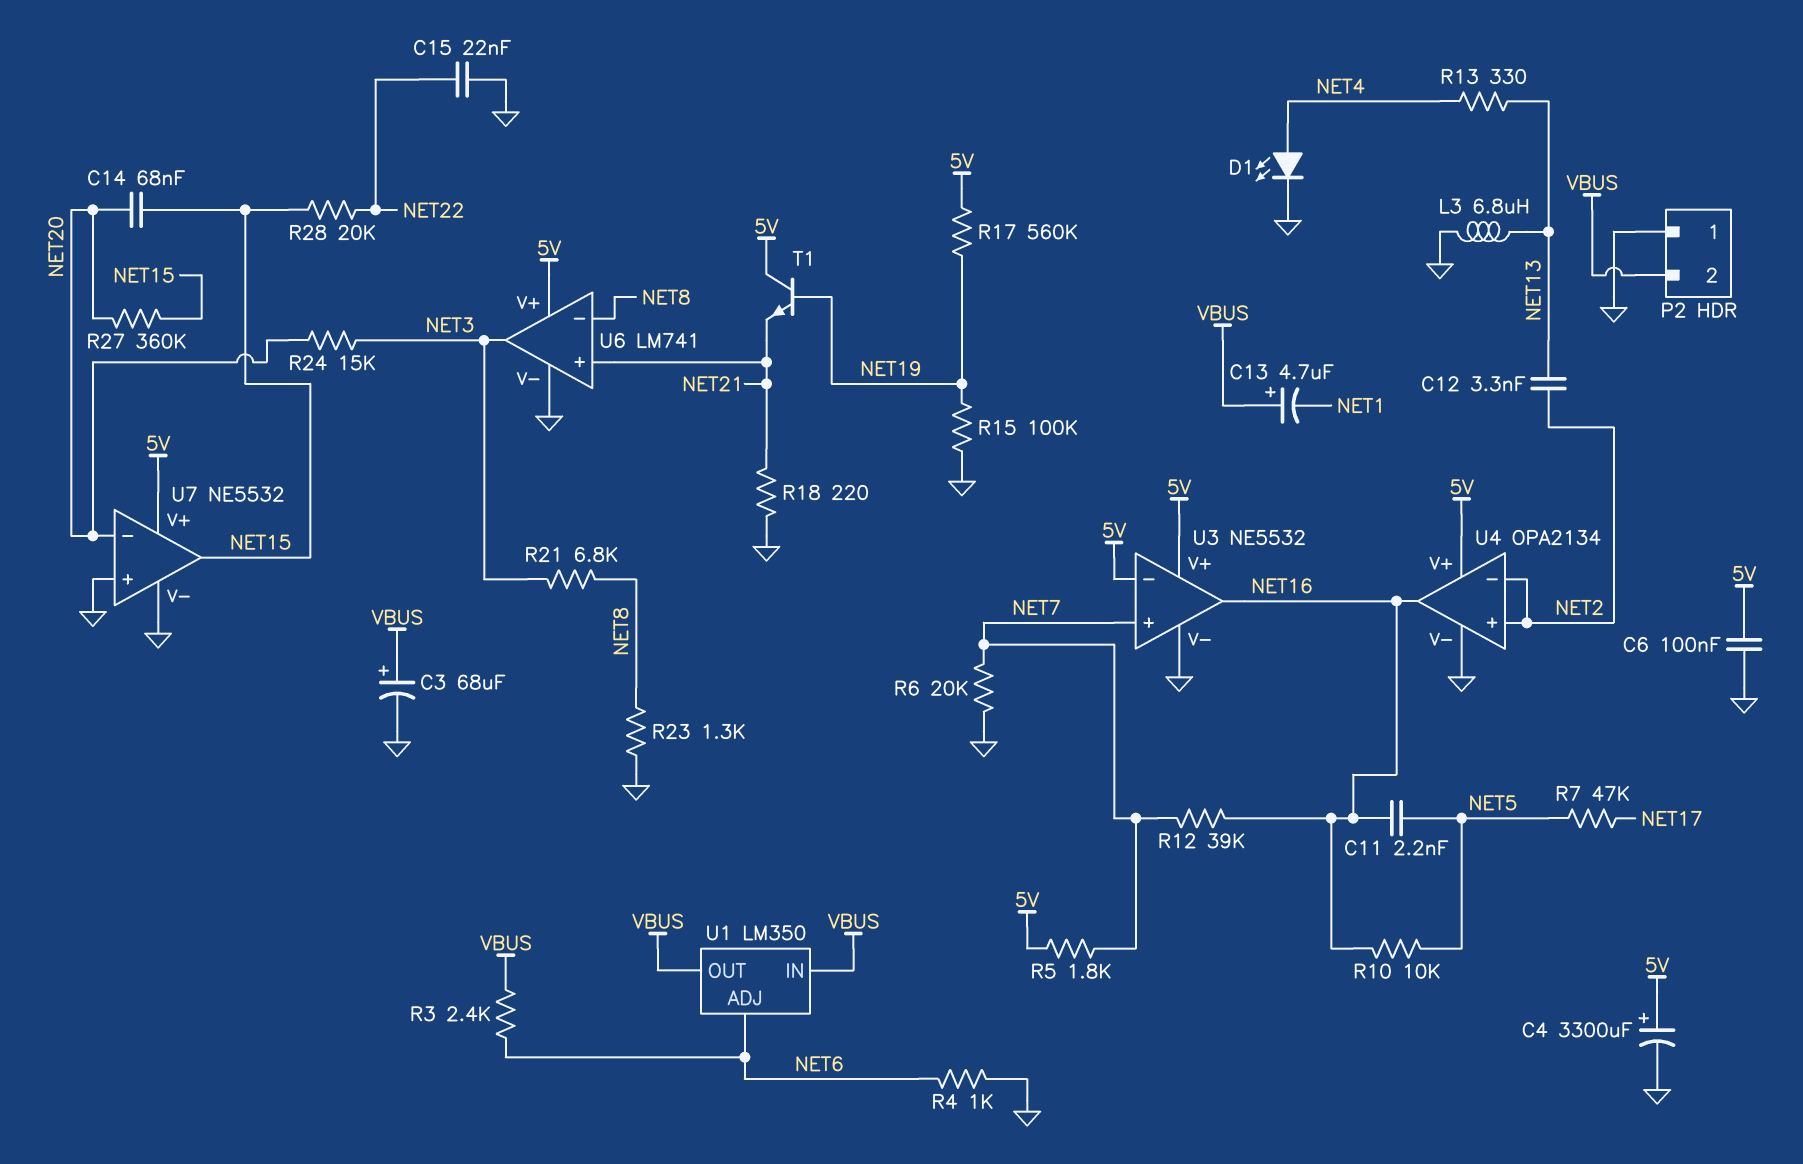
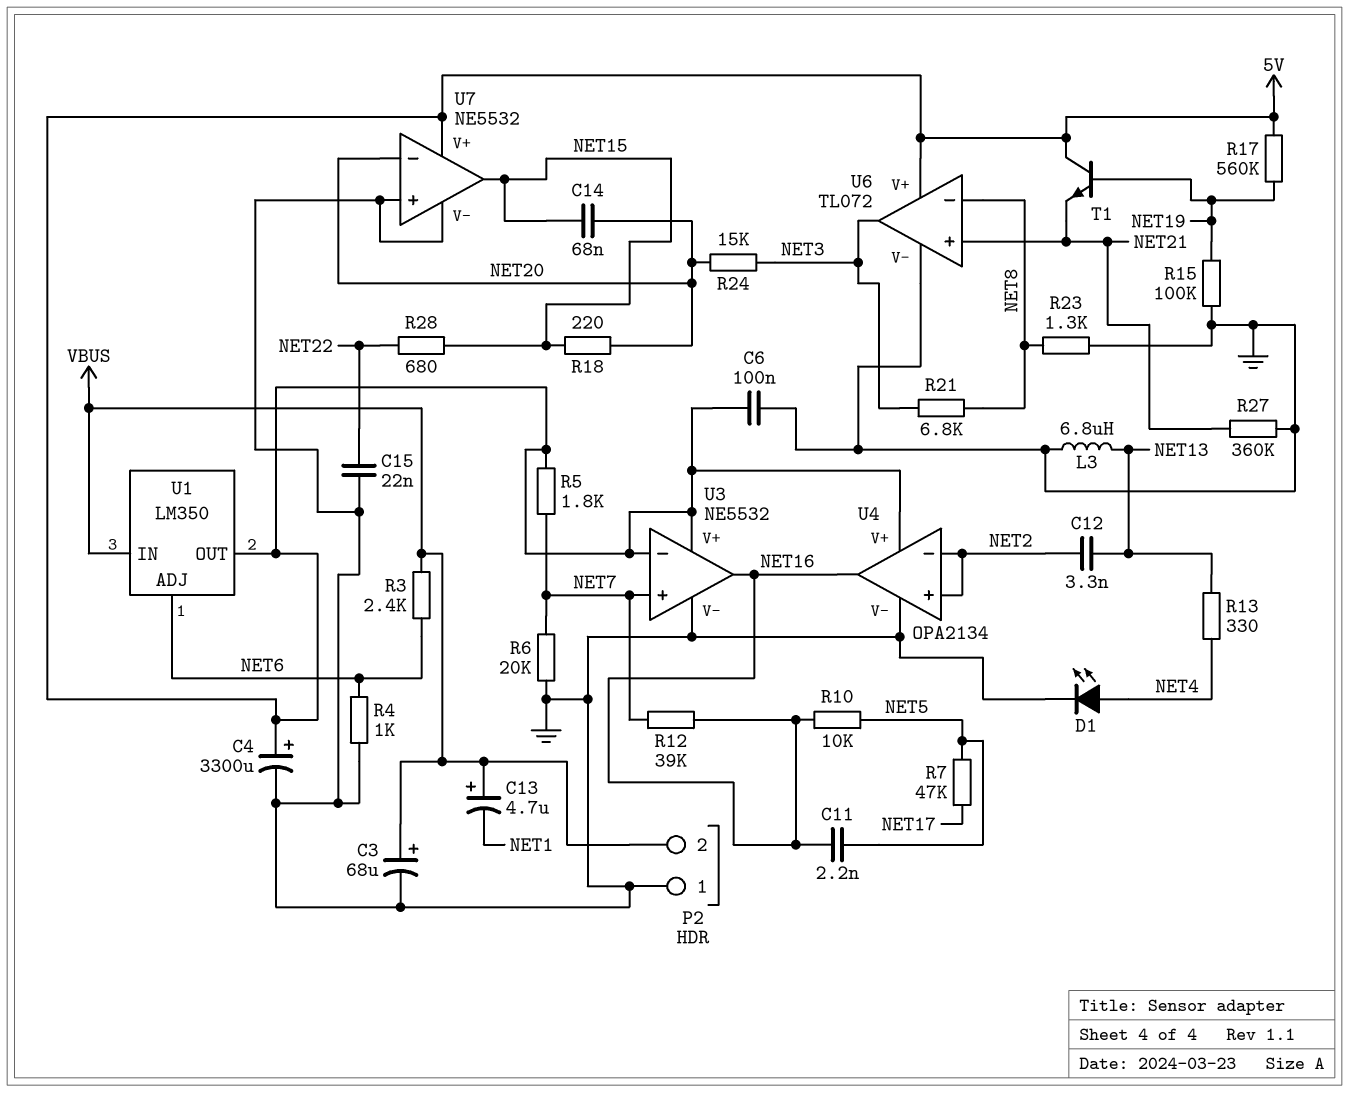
R18: 220 (GND, NET21) -> 220 (NET15, NET20)
R27: 360k (NET15, NET20) -> 360k (GND, NET21)
R28: 20k (NET15, NET22) -> 680 (NET15, NET22)
U1 pin OUT: VBUS -> 5V
U6: LM741 -> TL072

